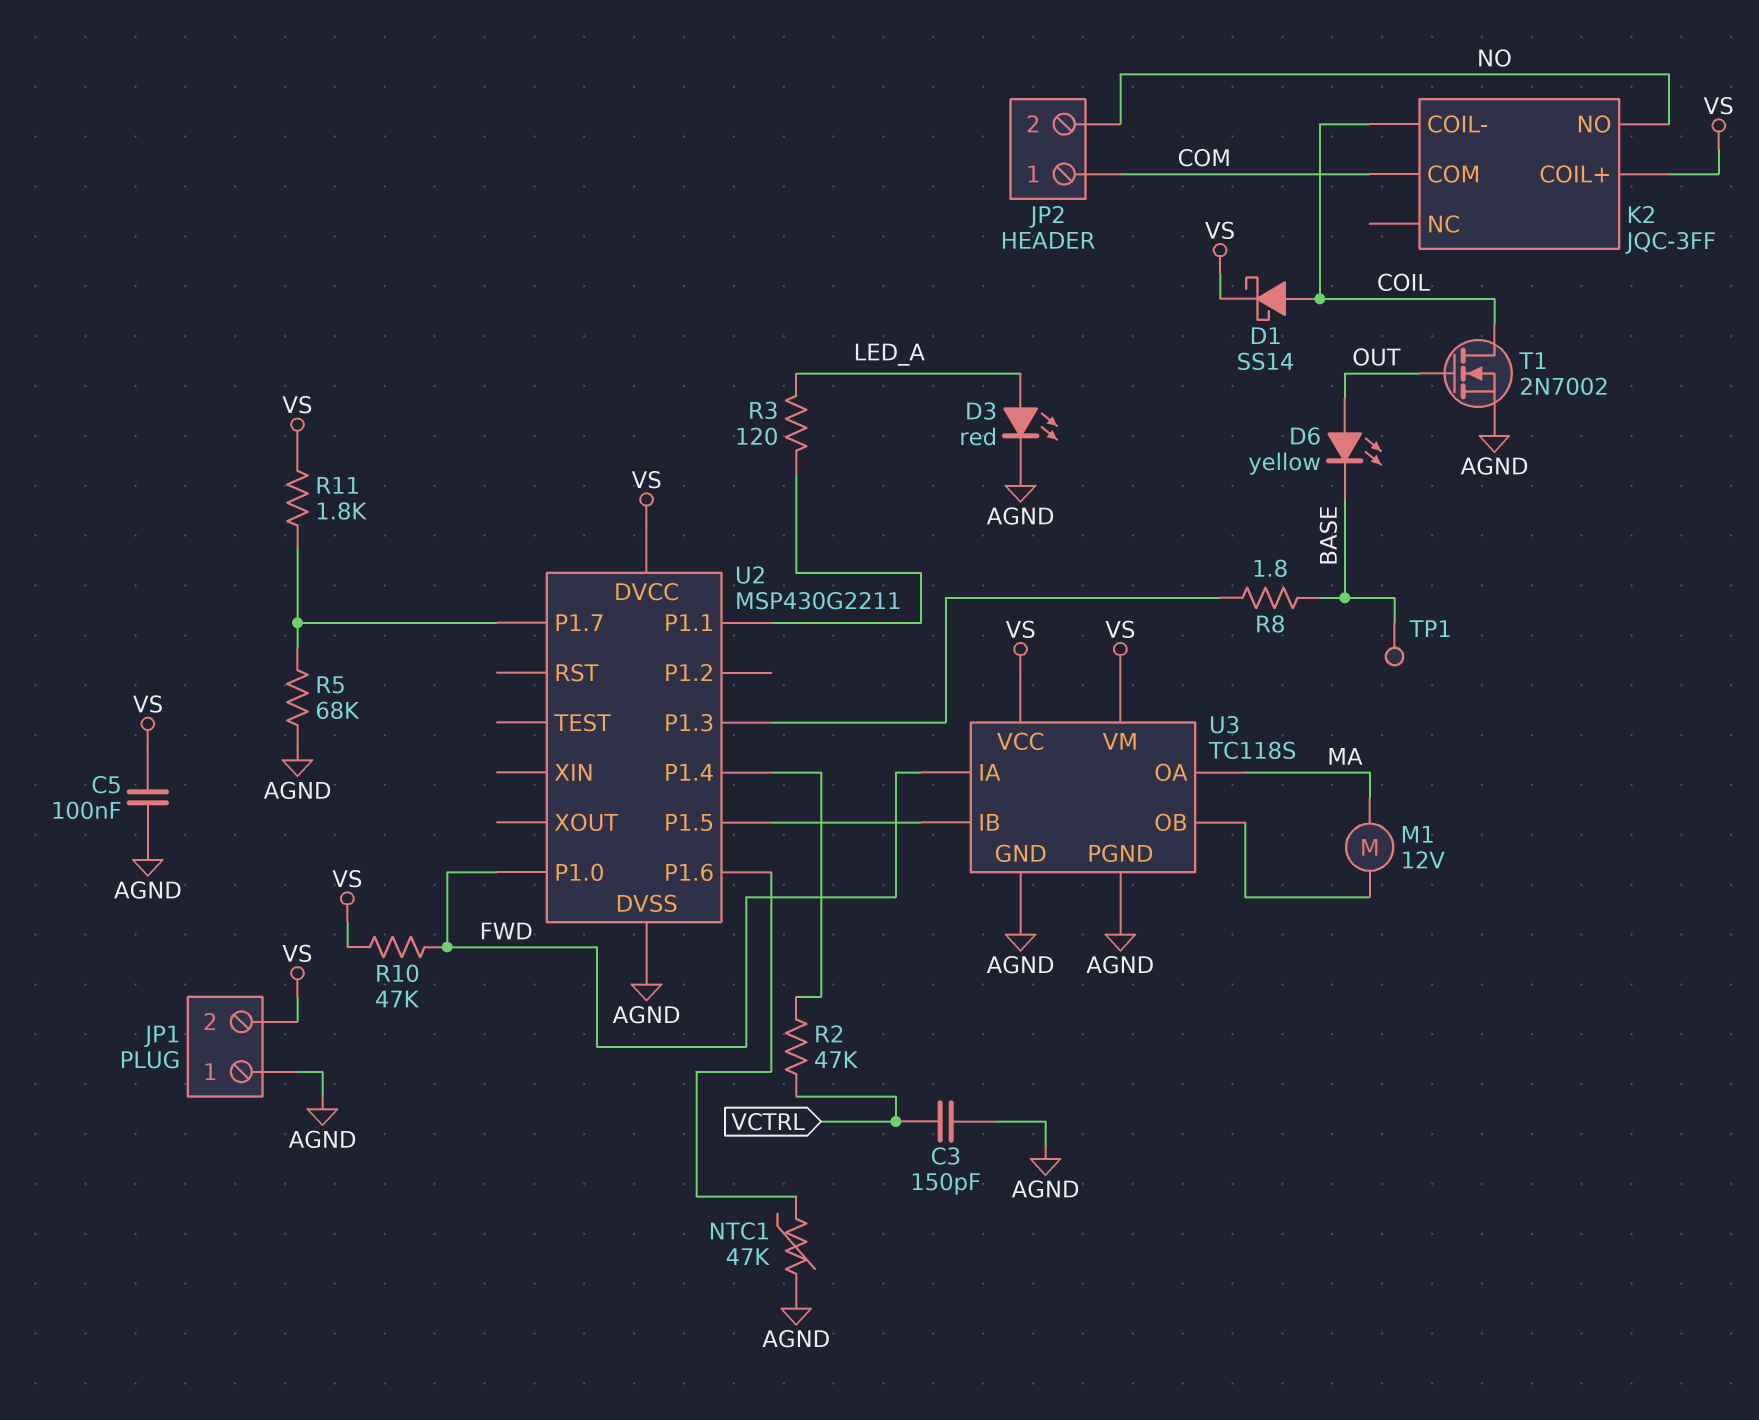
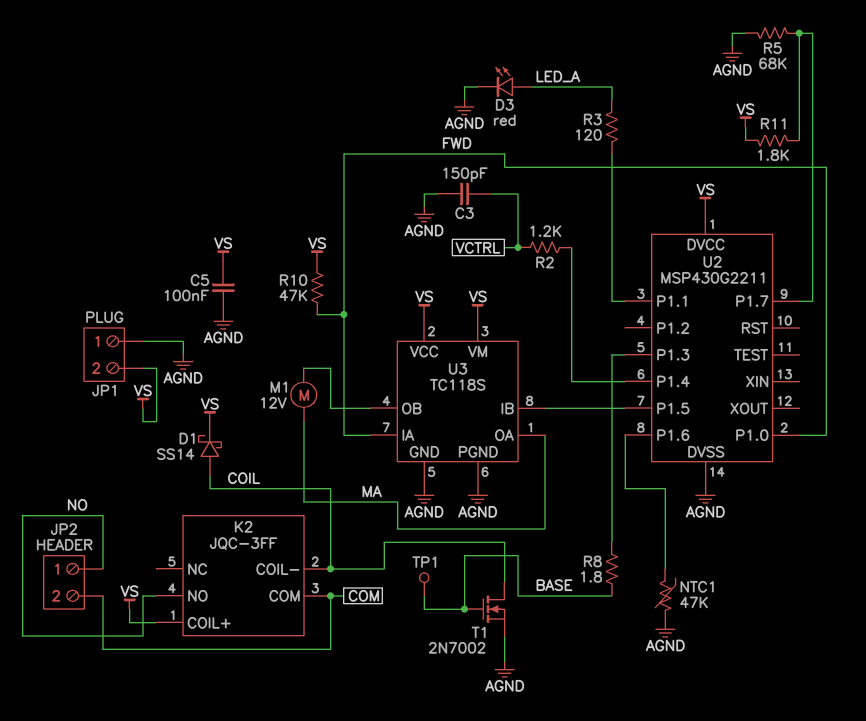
D6: LED yellow (A OUT, K BASE) -> none
JP2 pin 1: COM -> NO
JP2 pin 2: NO -> COM
R2: 47k (U2/P1.4, VCTRL) -> 1.2k (U2/P1.4, VCTRL)
T1: NMOS 2N7002 (G OUT, D COIL, S AGND) -> NMOS 2N7002 (G BASE, D COIL, S AGND)

